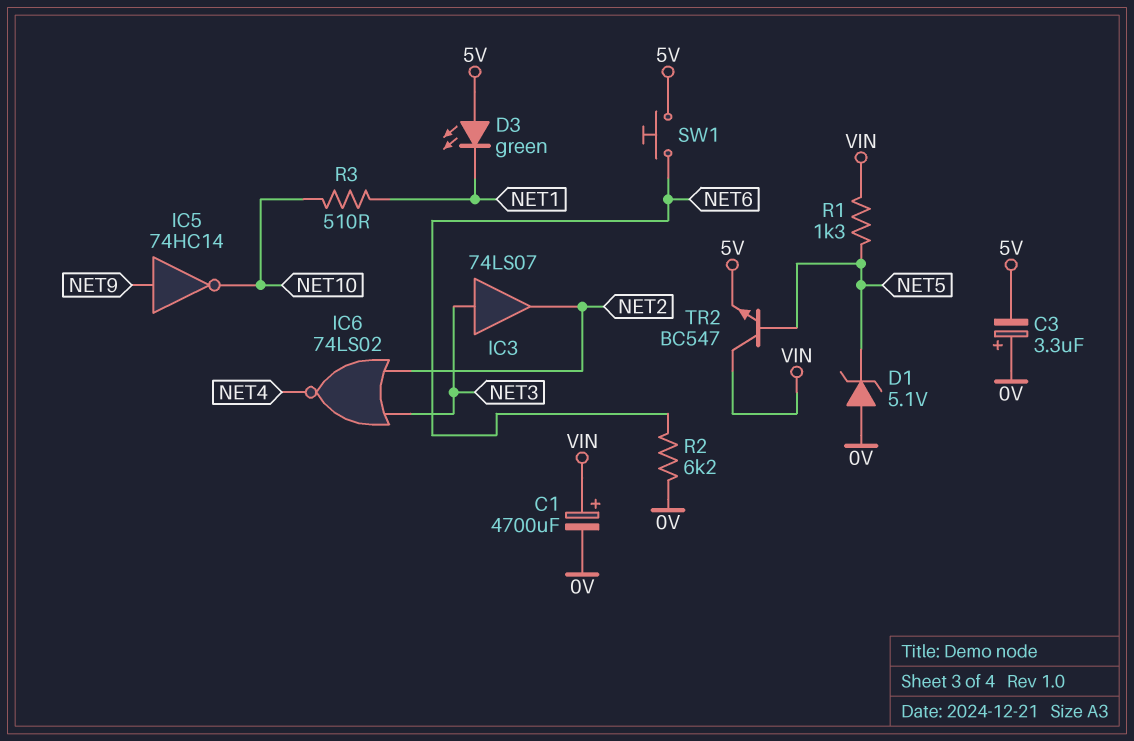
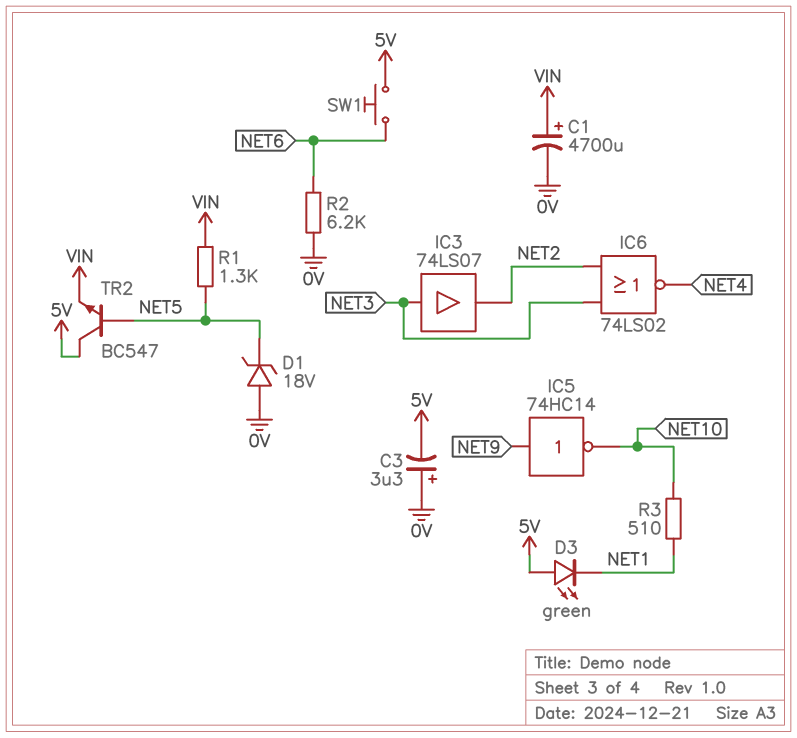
D1: zener 5.1V (A 0V, K NET5) -> zener 18V (A 0V, K NET5)
TR2: NPN BC547 (B NET5, C VIN, E 5V) -> NPN BC547 (B NET5, C 5V, E VIN)

